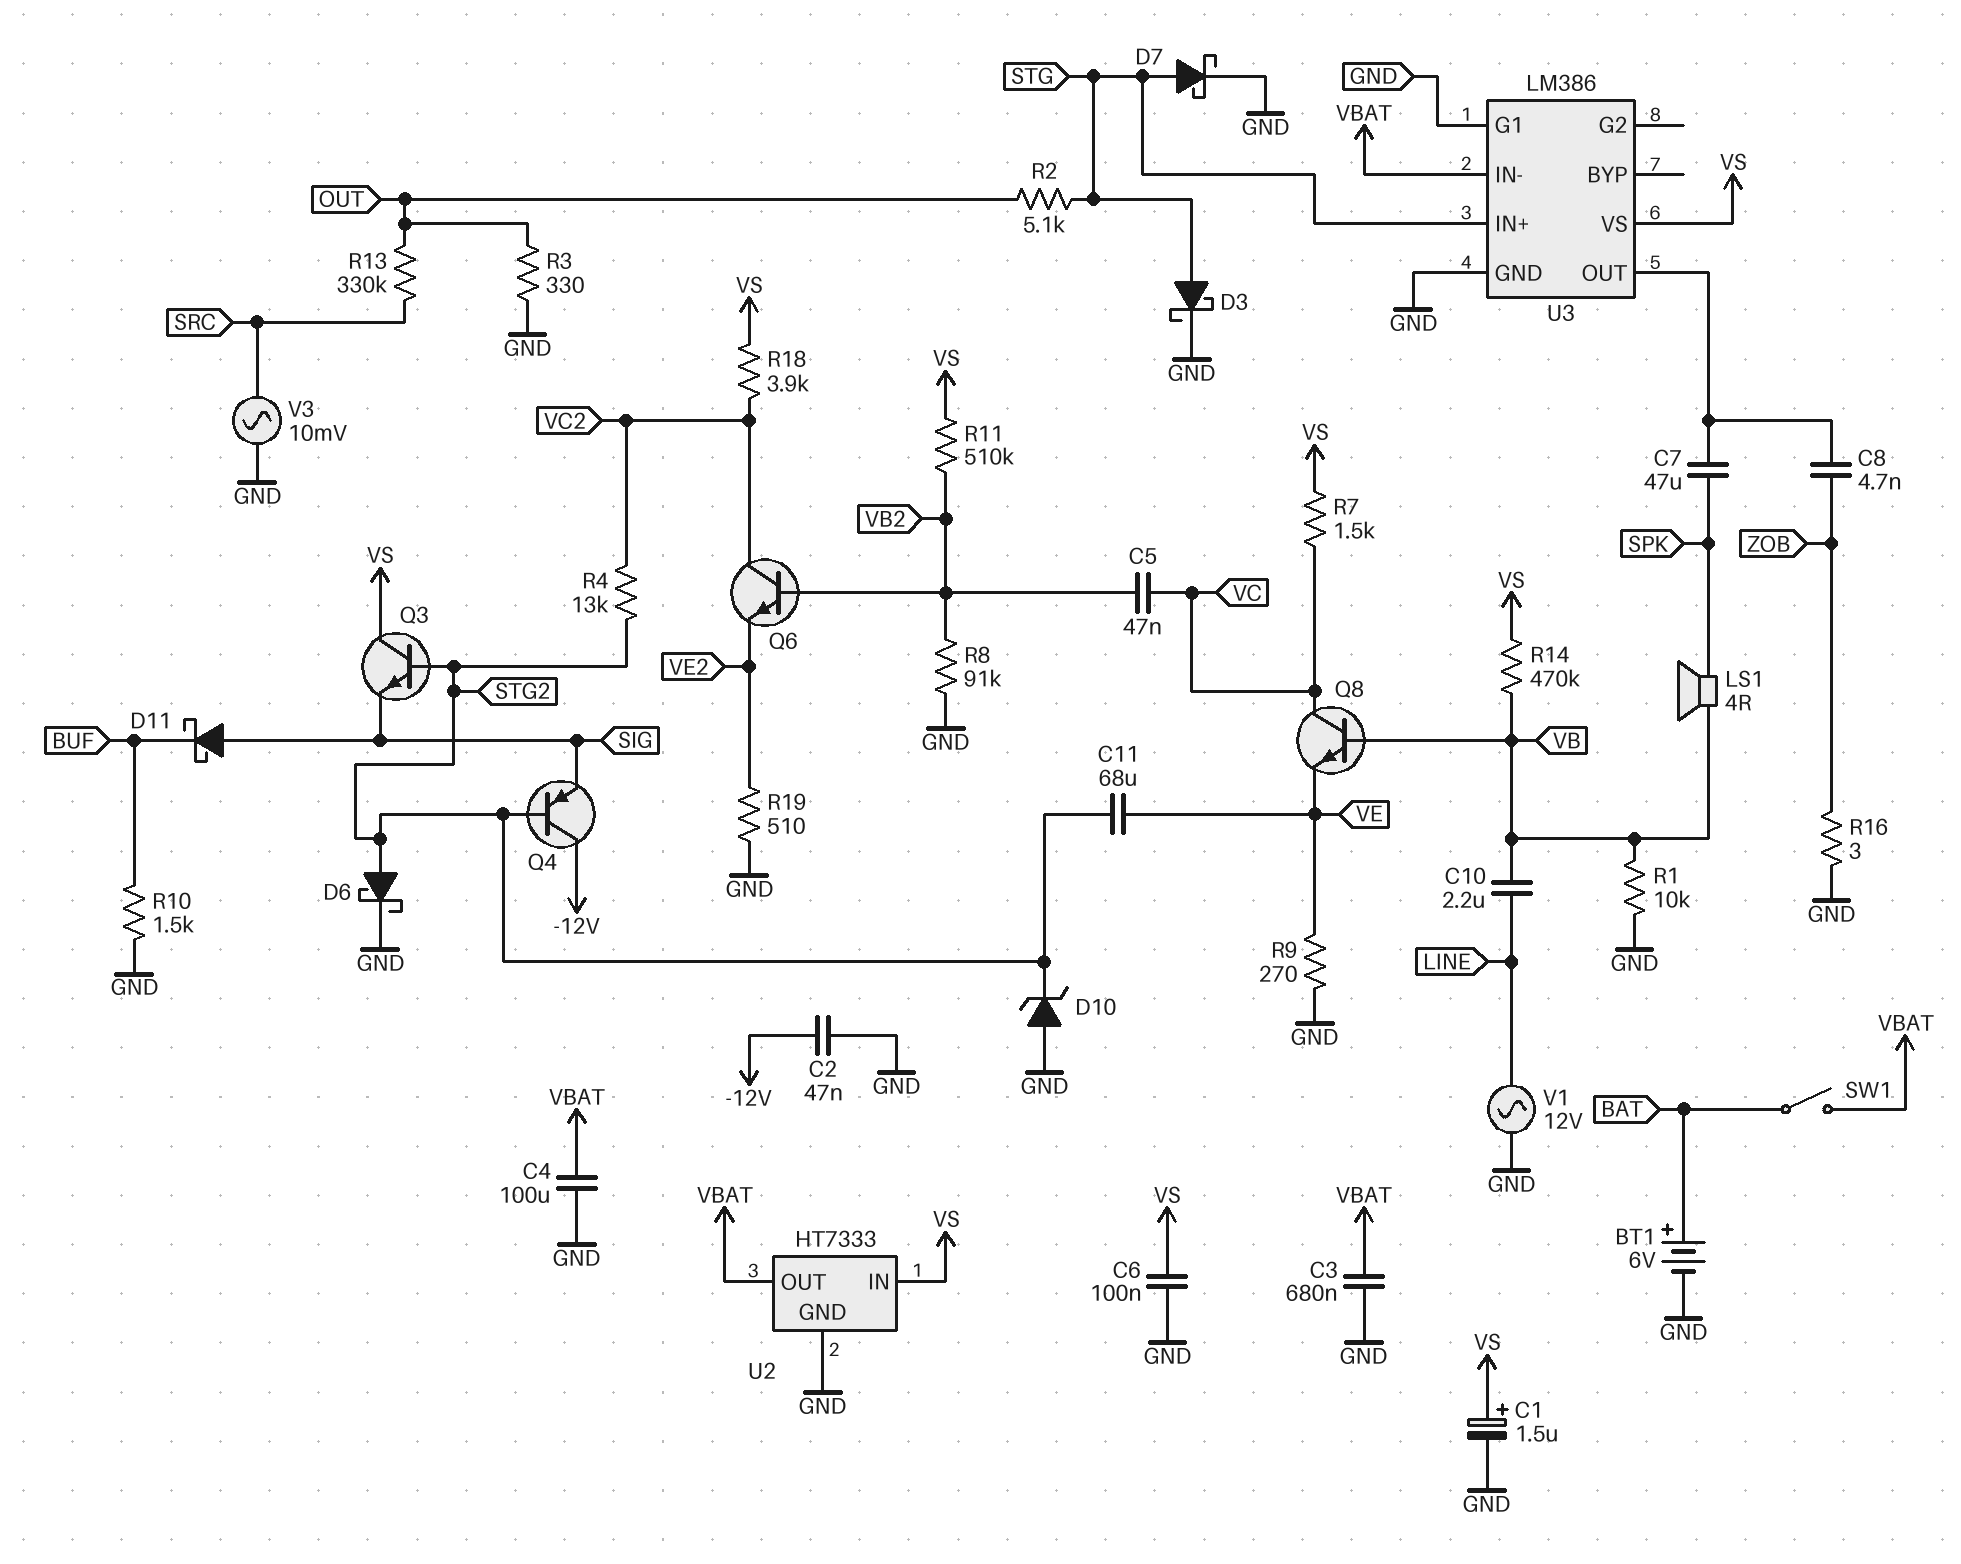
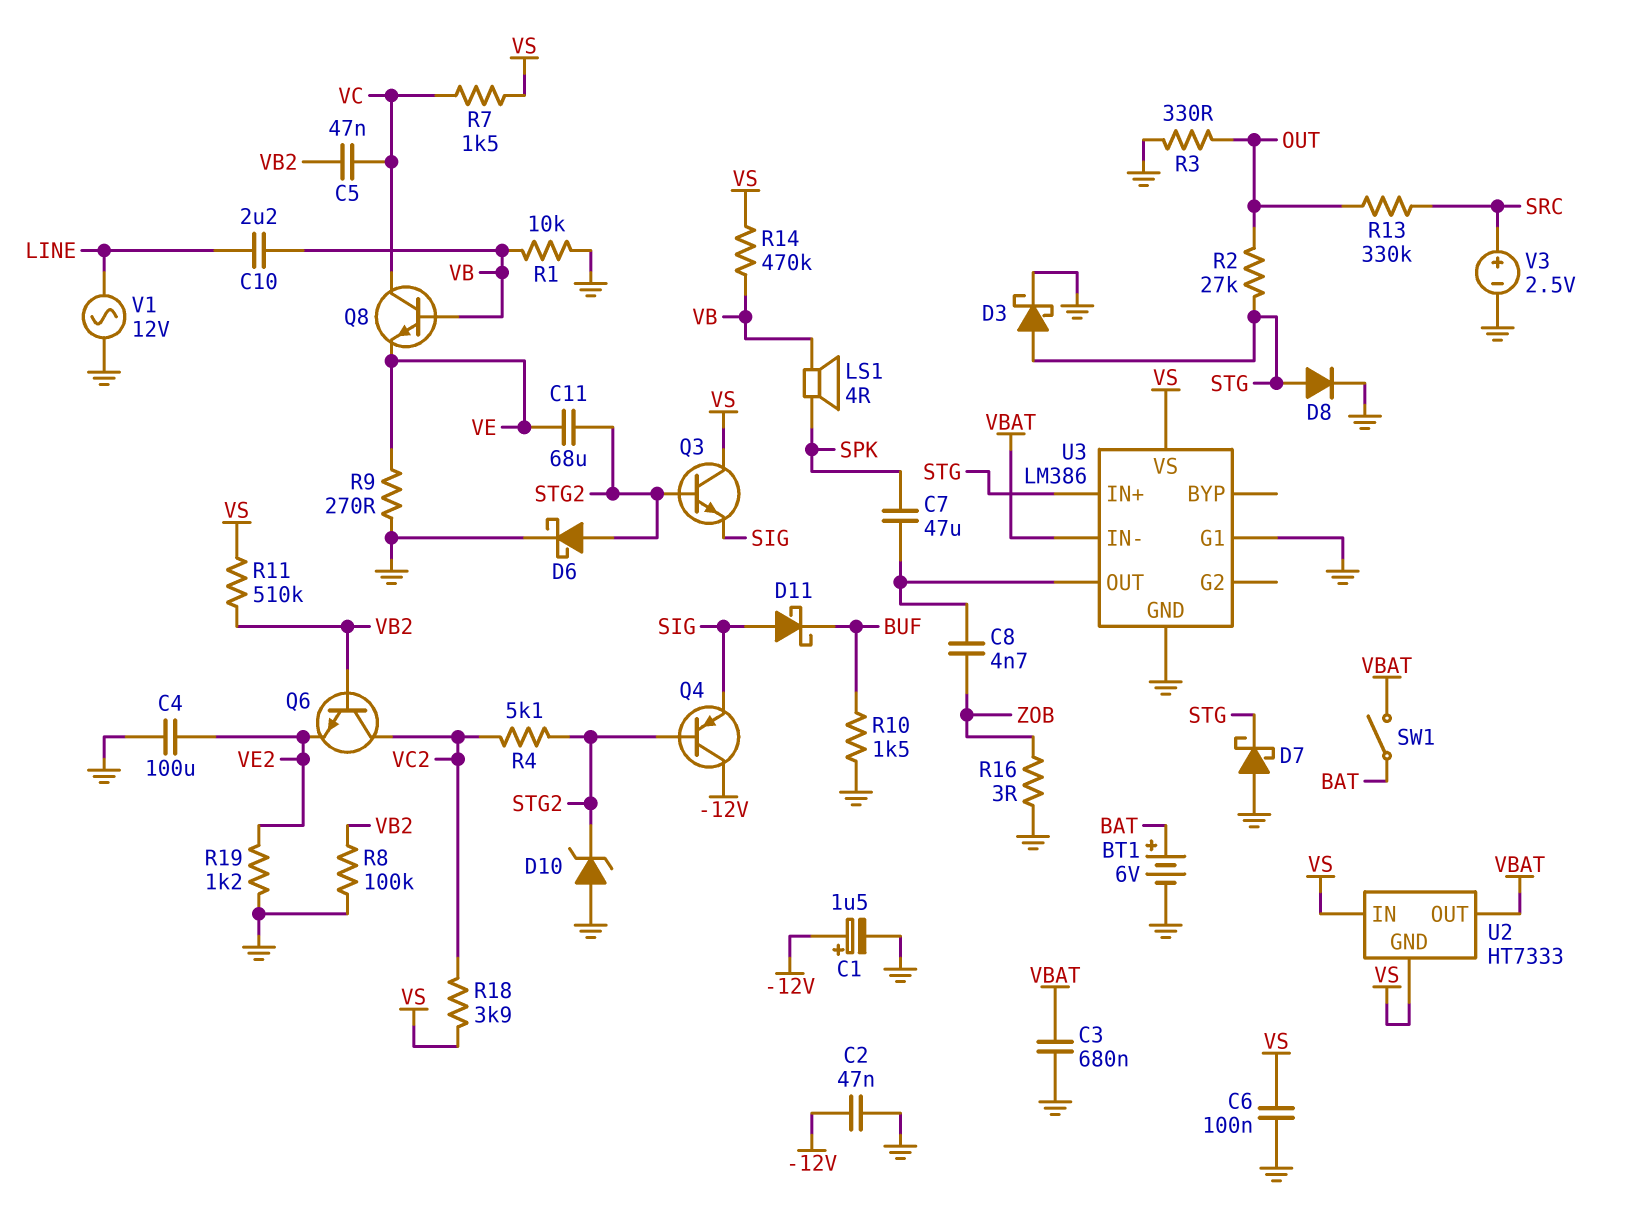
C1: 1.5uF (plus VS, minus GND) -> 1.5uF (plus -12V, minus GND)
C4: 100uF (GND, VBAT) -> 100uF (GND, VE2)
D7: schottky (A STG, K GND) -> schottky (A GND, K STG)
D8: none -> diode (A STG, K GND)
R2: 5.1k (OUT, STG) -> 27k (OUT, STG)
R4: 13k (STG2, VC2) -> 5.1k (STG2, VC2)
R8: 91k (GND, VB2) -> 100k (GND, VB2)
R19: 510 (GND, VE2) -> 1.2k (GND, VE2)
U2 pin GND: GND -> VS
V3: AC 10mV (GND, SRC) -> 2.5V (plus SRC, minus GND)

